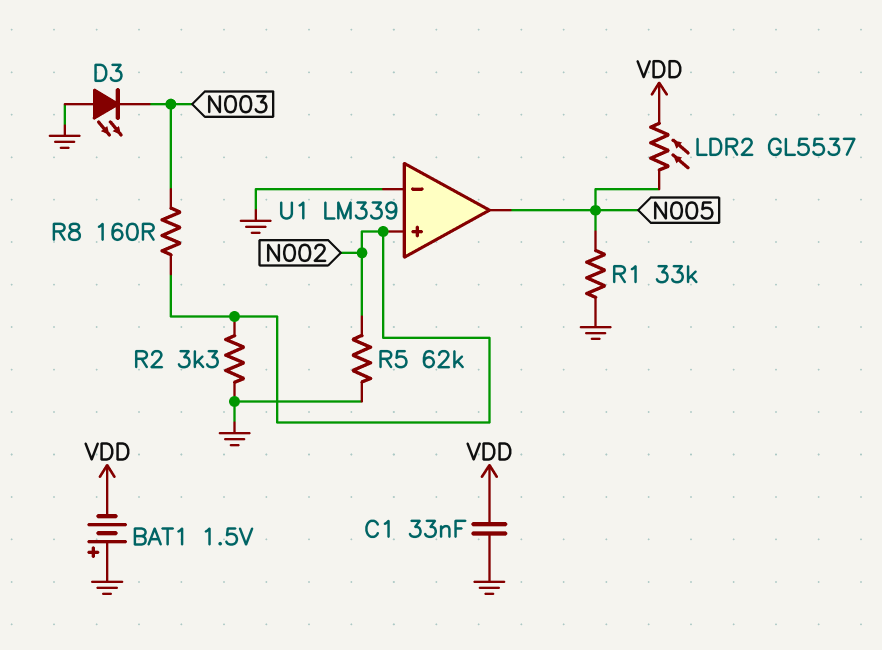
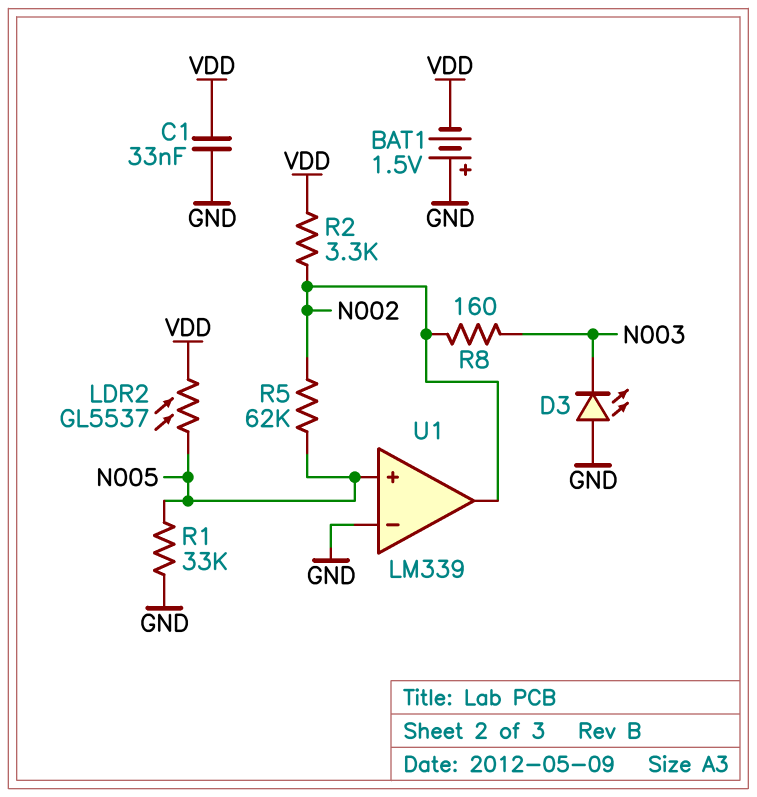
R2: 3.3k (GND, N002) -> 3.3k (N002, VDD)
R5: 62k (GND, N002) -> 62k (N002, N005)
U1 pin in+: N002 -> N005
U1 pin out: N005 -> N002

